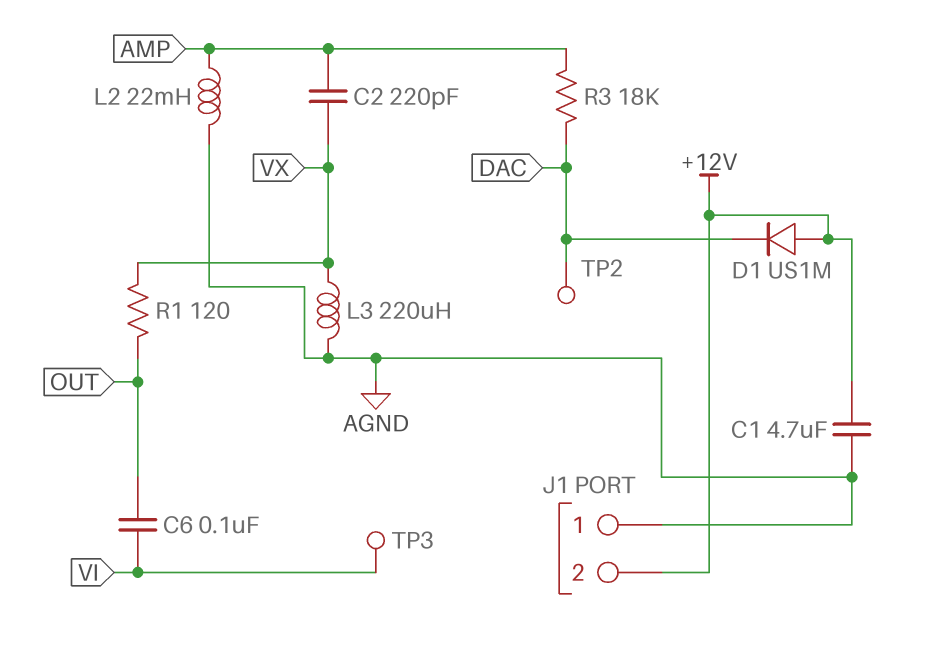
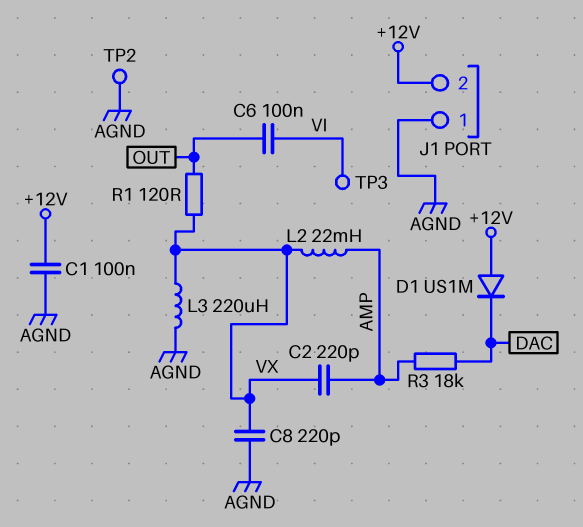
C1: 4.7uF (+12V, AGND) -> 100nF (+12V, AGND)
C8: none -> 220pF (AGND, VX)
L2: 22mH (AGND, AMP) -> 22mH (AMP, VX)
TP2: test point (DAC) -> test point (AGND)

